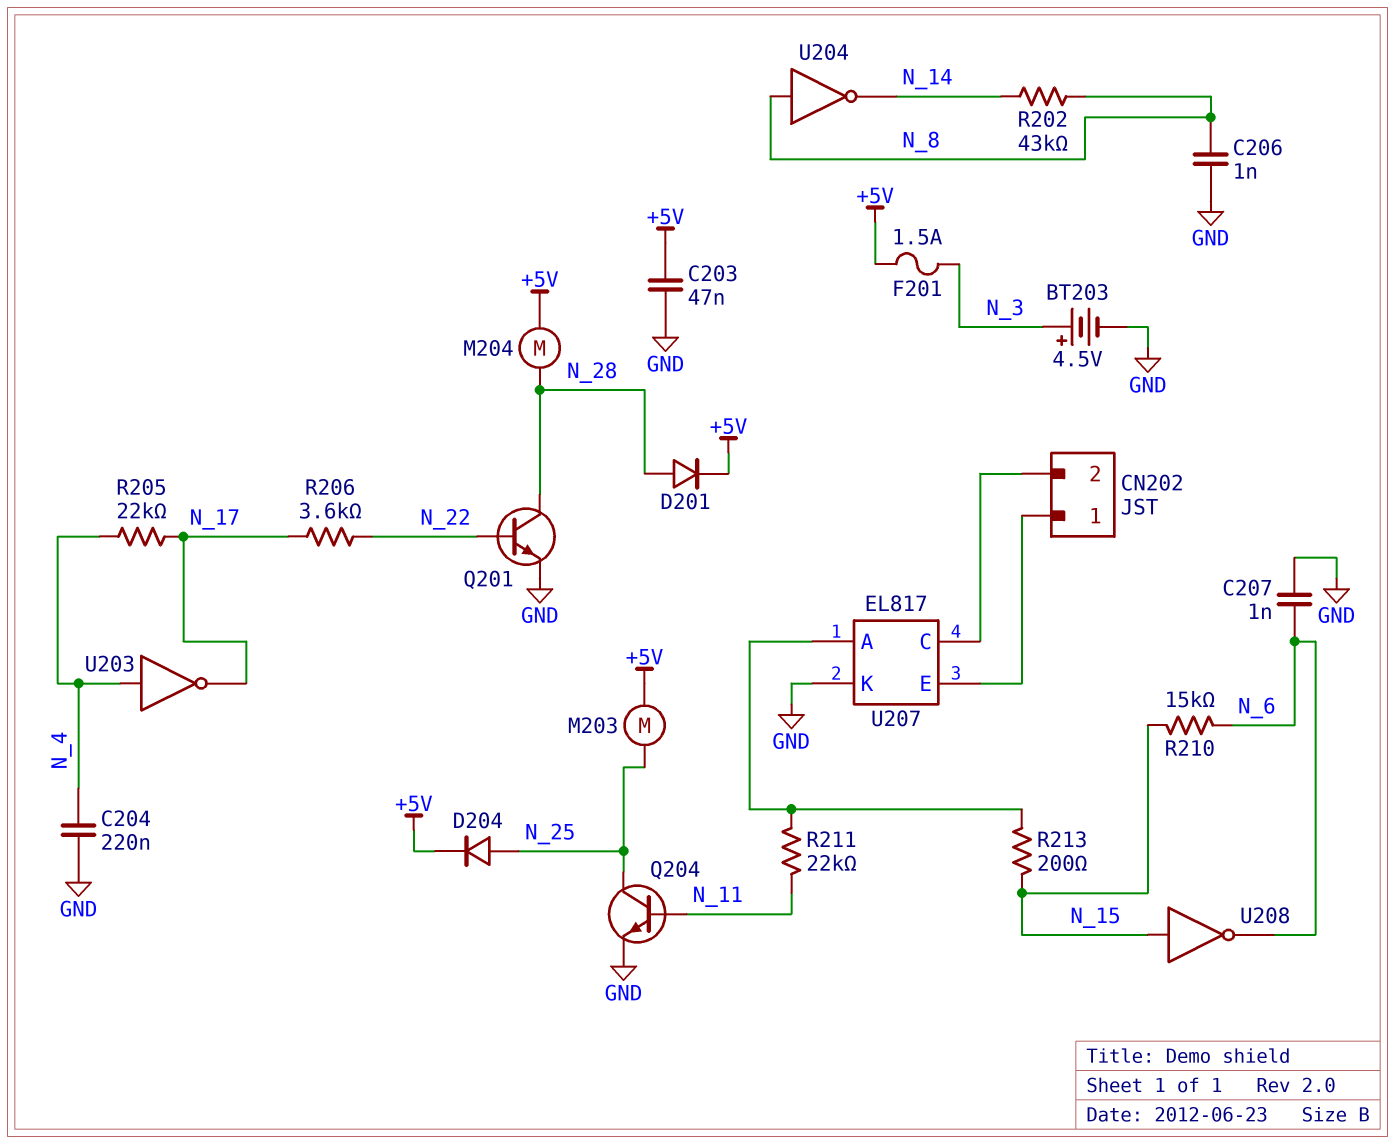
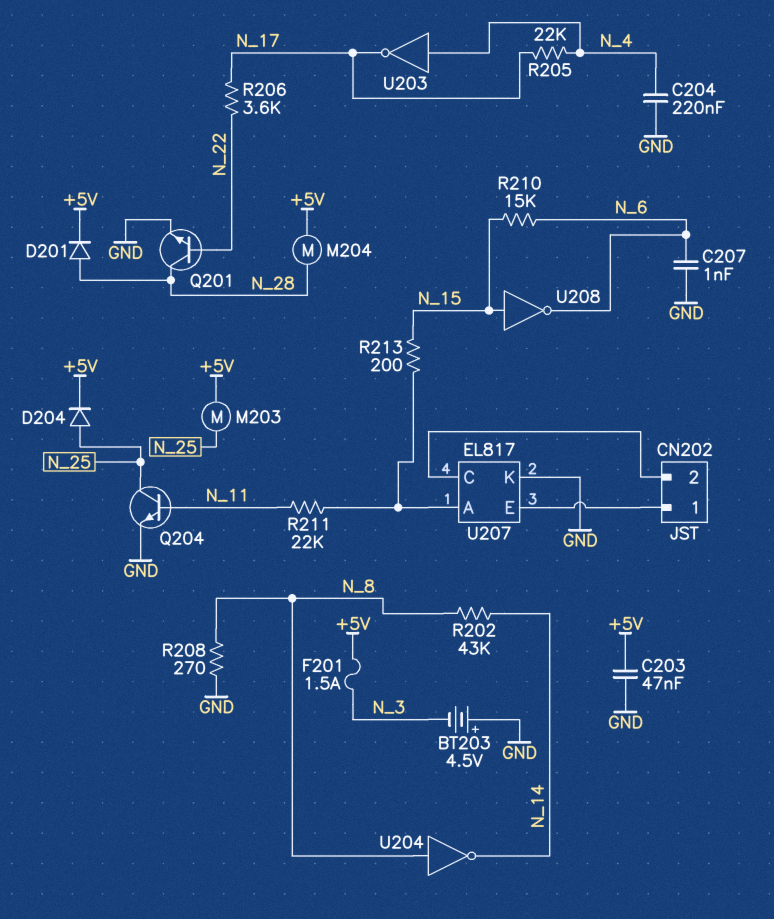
BT203: 4.5V (plus N_3, minus GND) -> 4.5V (plus GND, minus N_3)
C206: 1nF (GND, N_8) -> none
R208: none -> 270 (GND, N_8)

